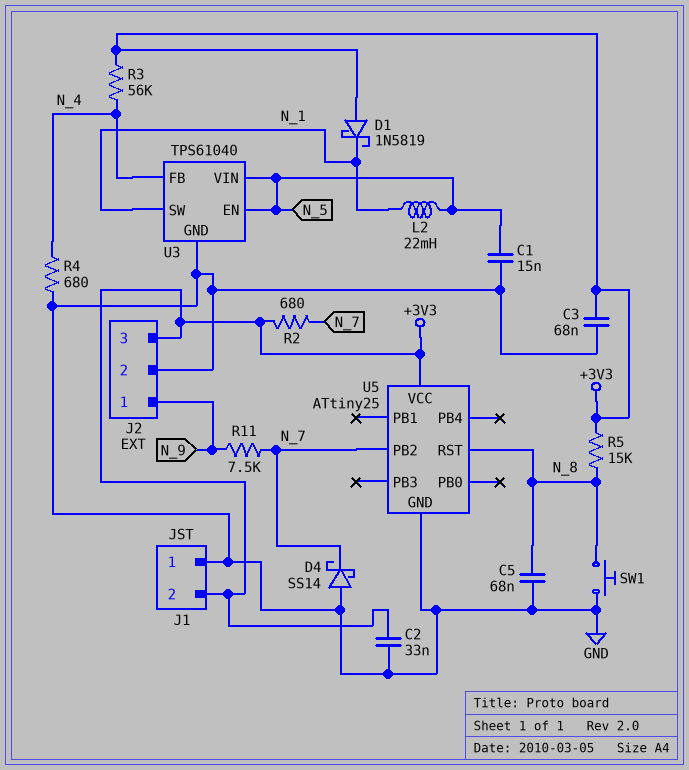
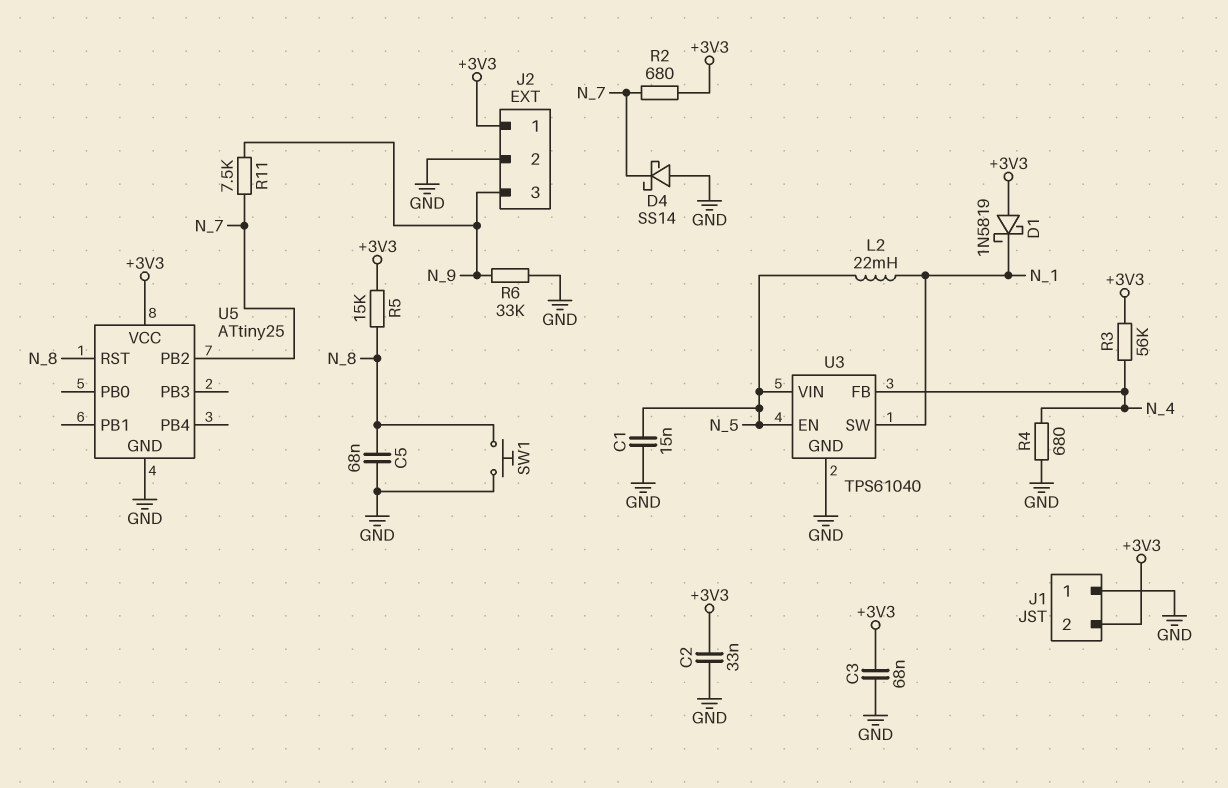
J2 pin 1: N_9 -> +3V3
J2 pin 3: +3V3 -> N_9
R6: none -> 33k (GND, N_9)

